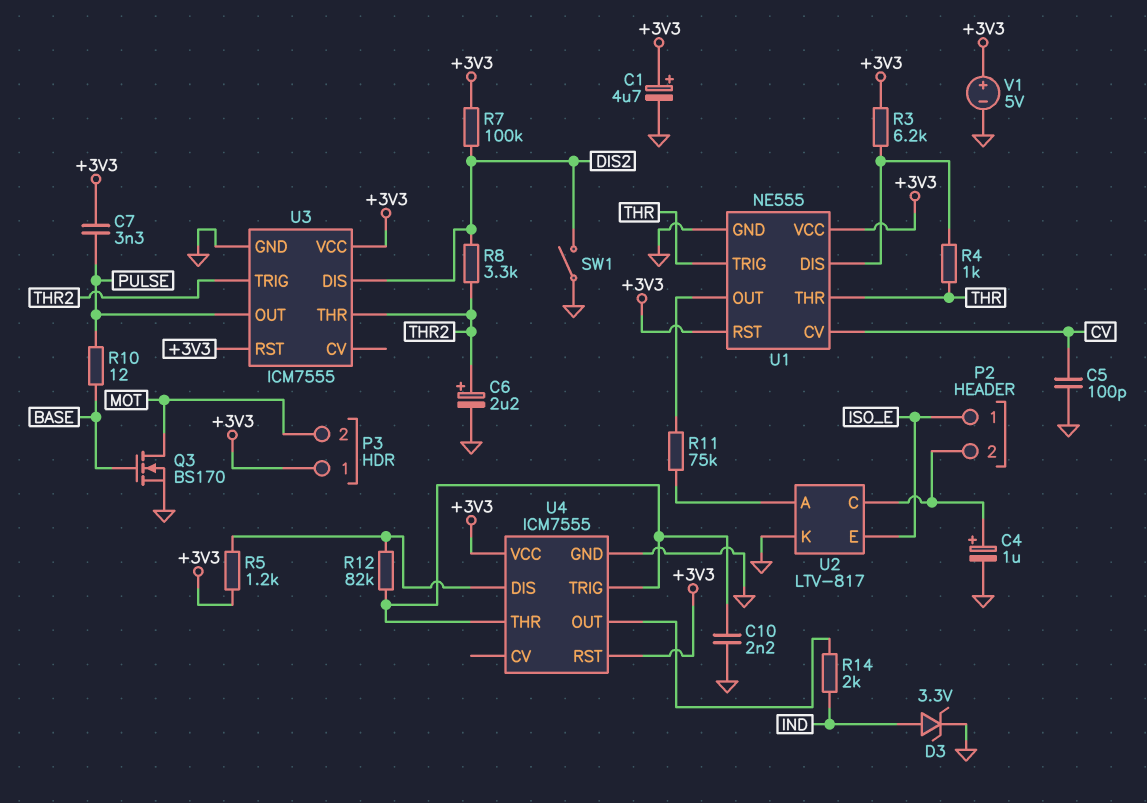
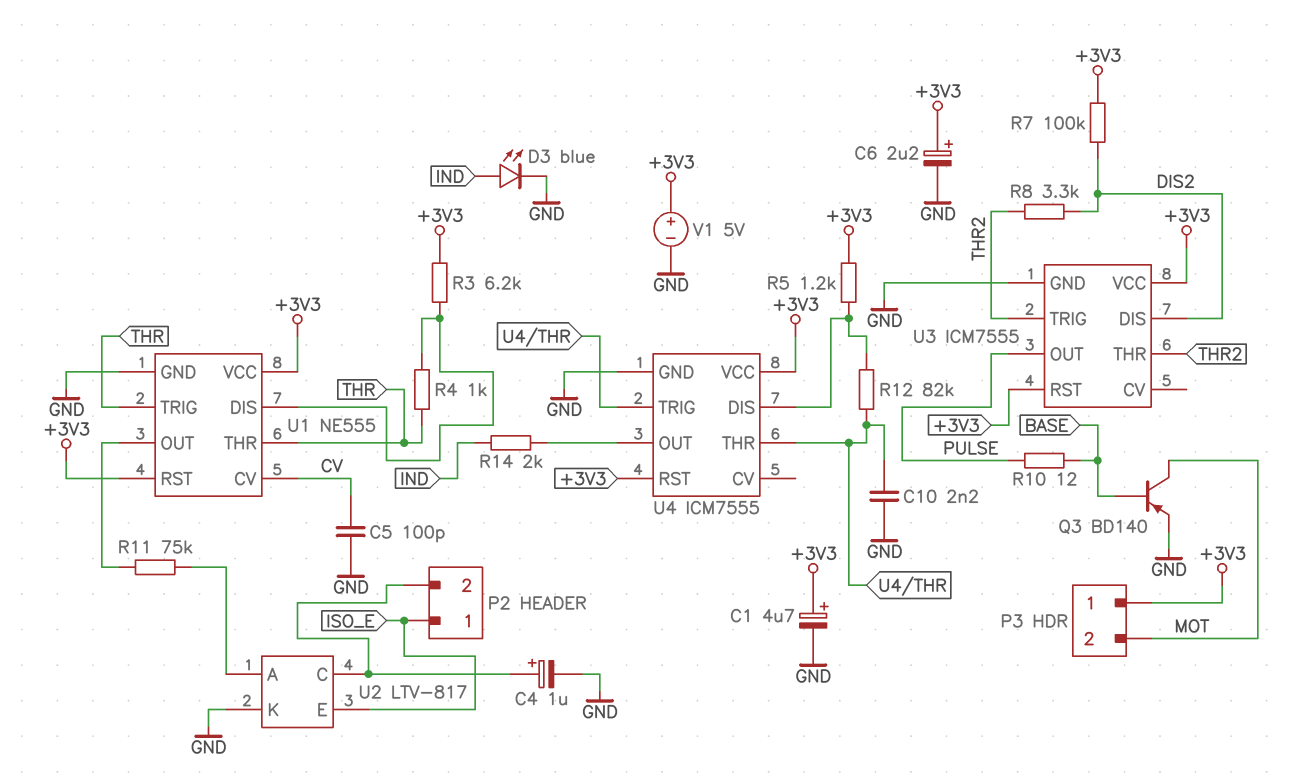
C6: 2.2uF (plus THR2, minus GND) -> 2.2uF (plus +3V3, minus GND)
C7: 3.3nF (+3V3, PULSE) -> none
D3: zener 3.3V (A IND, K GND) -> LED blue (A IND, K GND)
Q3: NMOS BS170 (G BASE, D MOT, S GND) -> PNP BD140 (B BASE, C MOT, E GND)
SW1: switch (DIS2, GND) -> none

